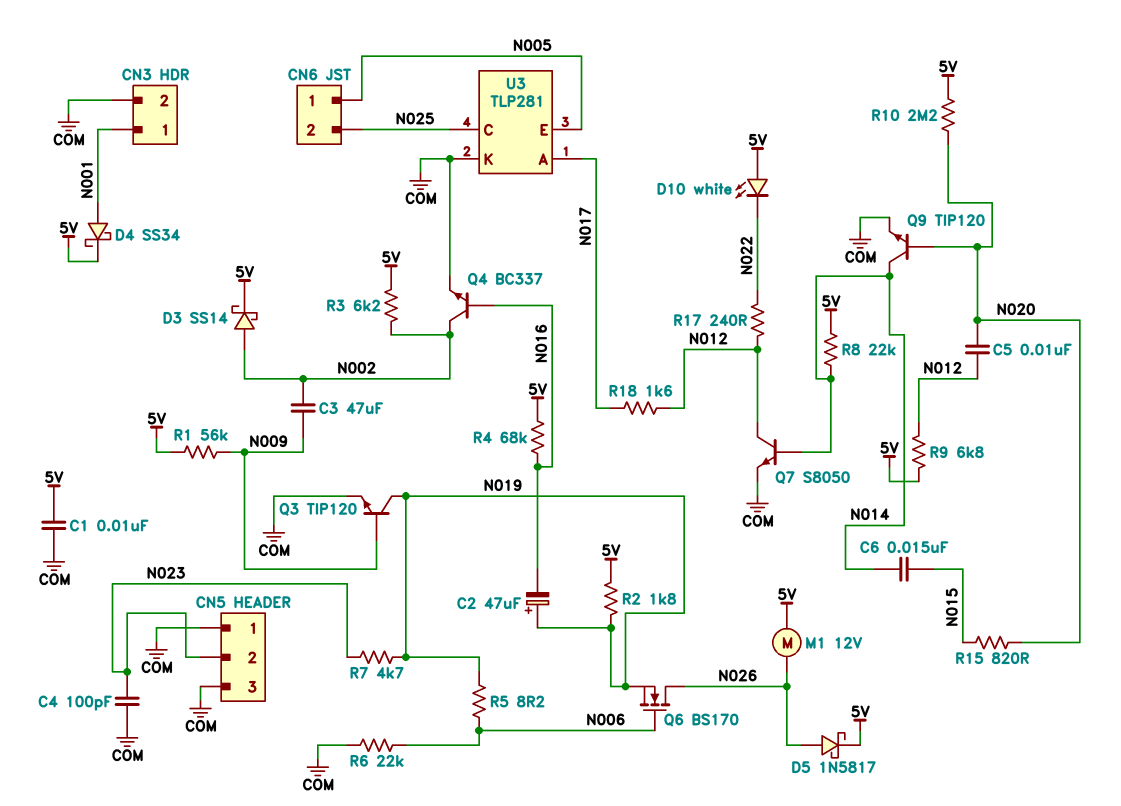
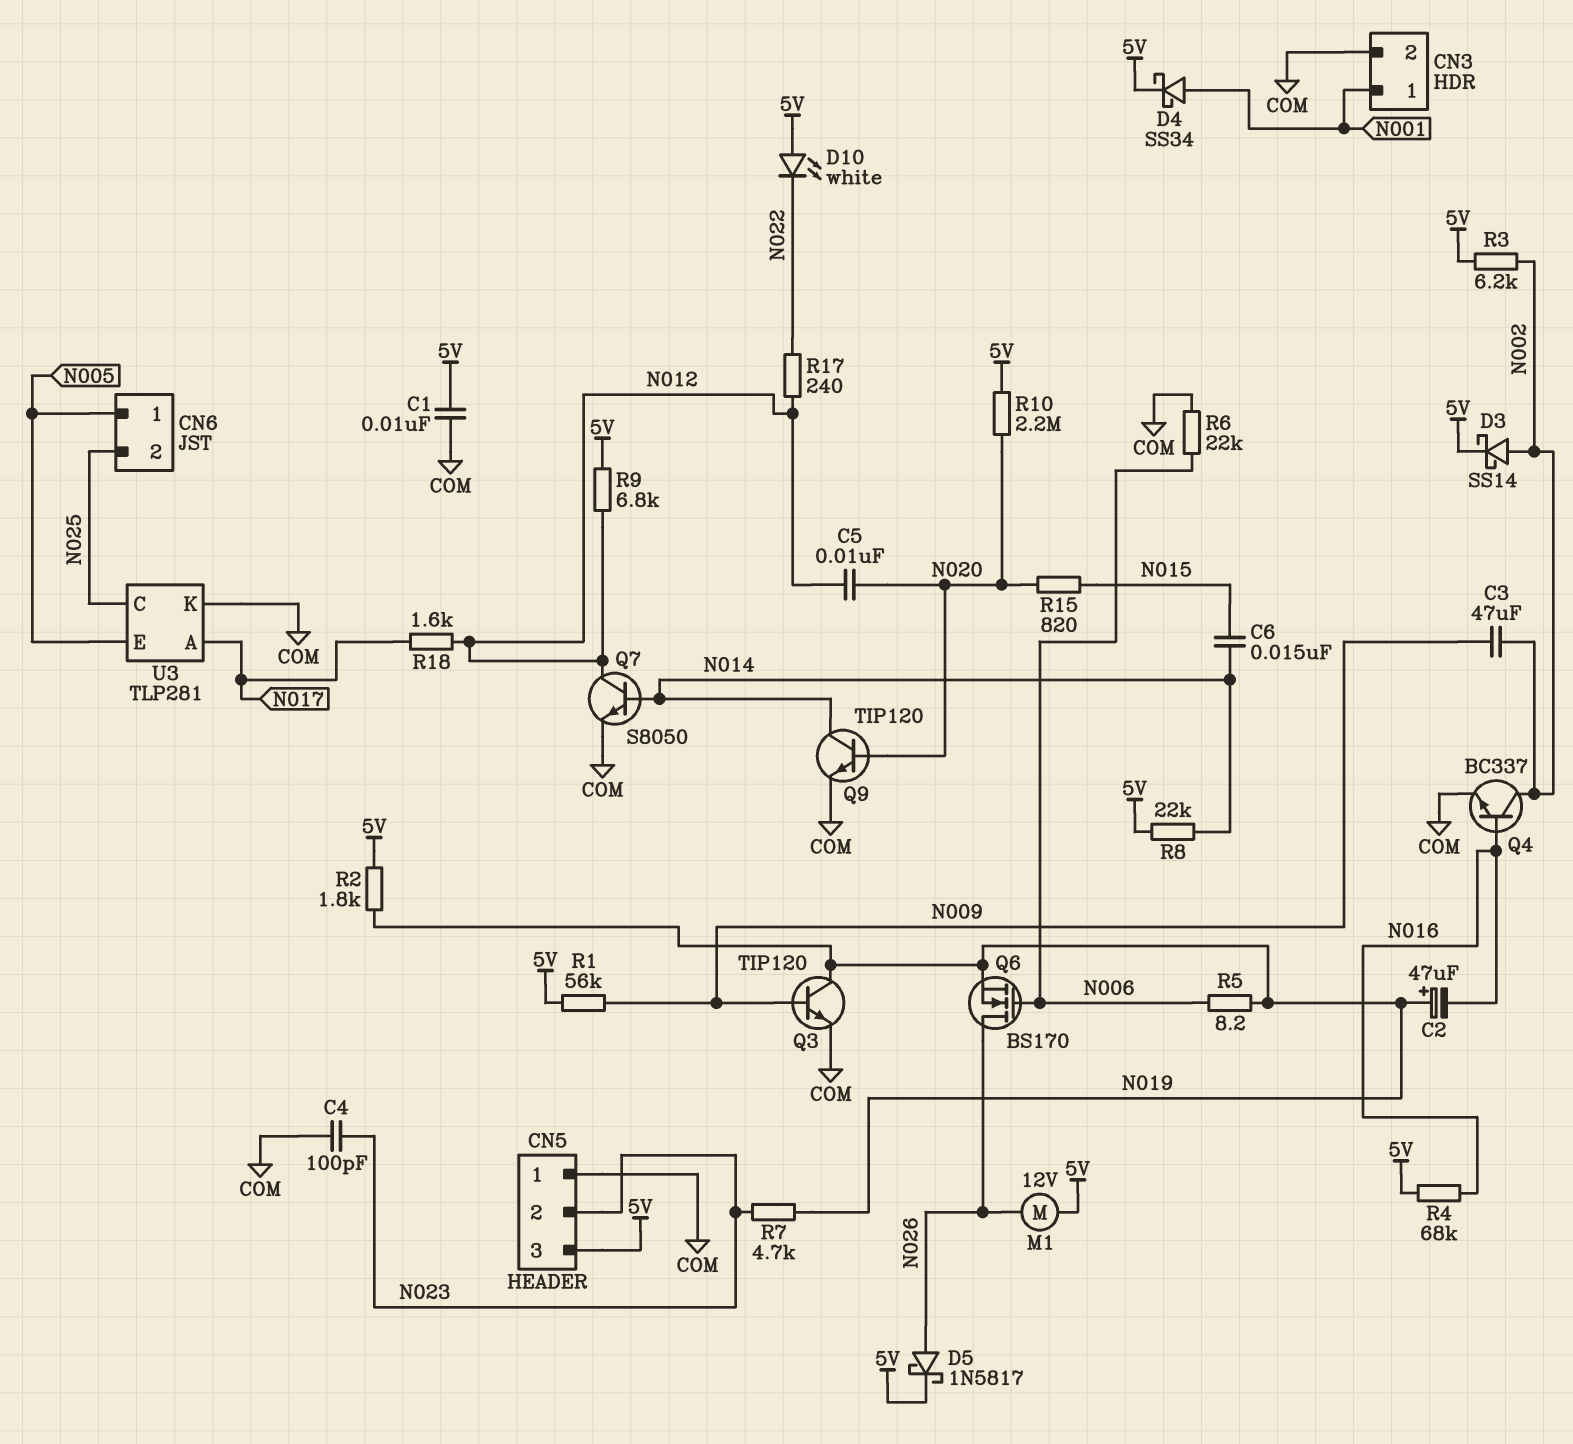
CN5 pin 3: COM -> 5V

